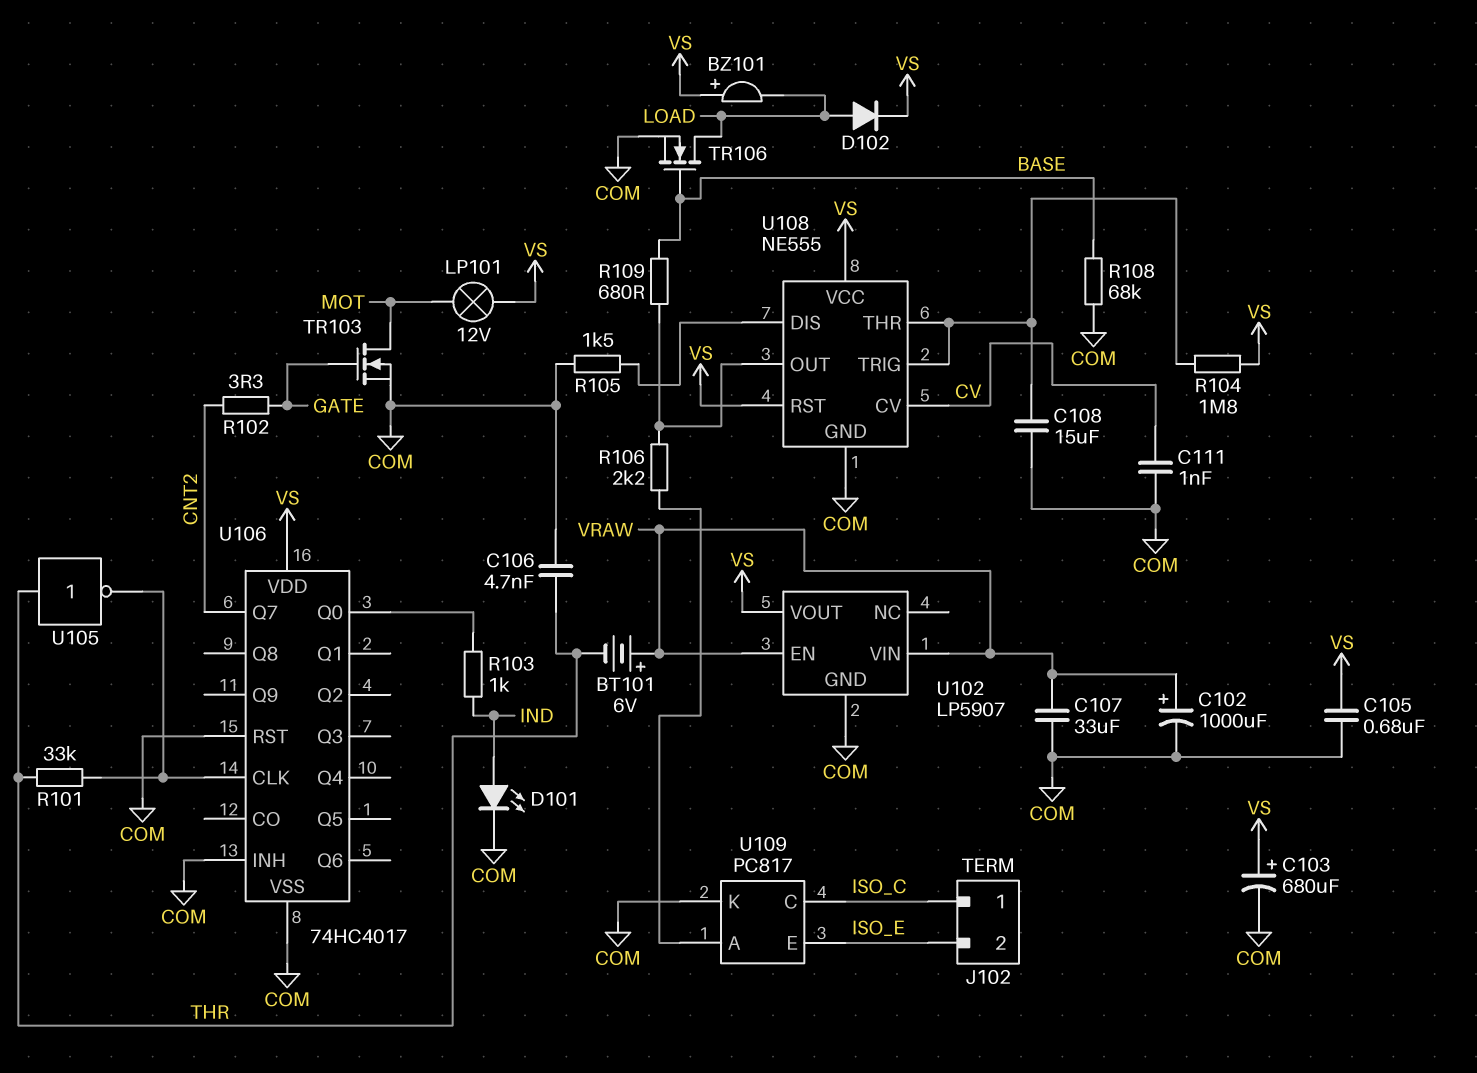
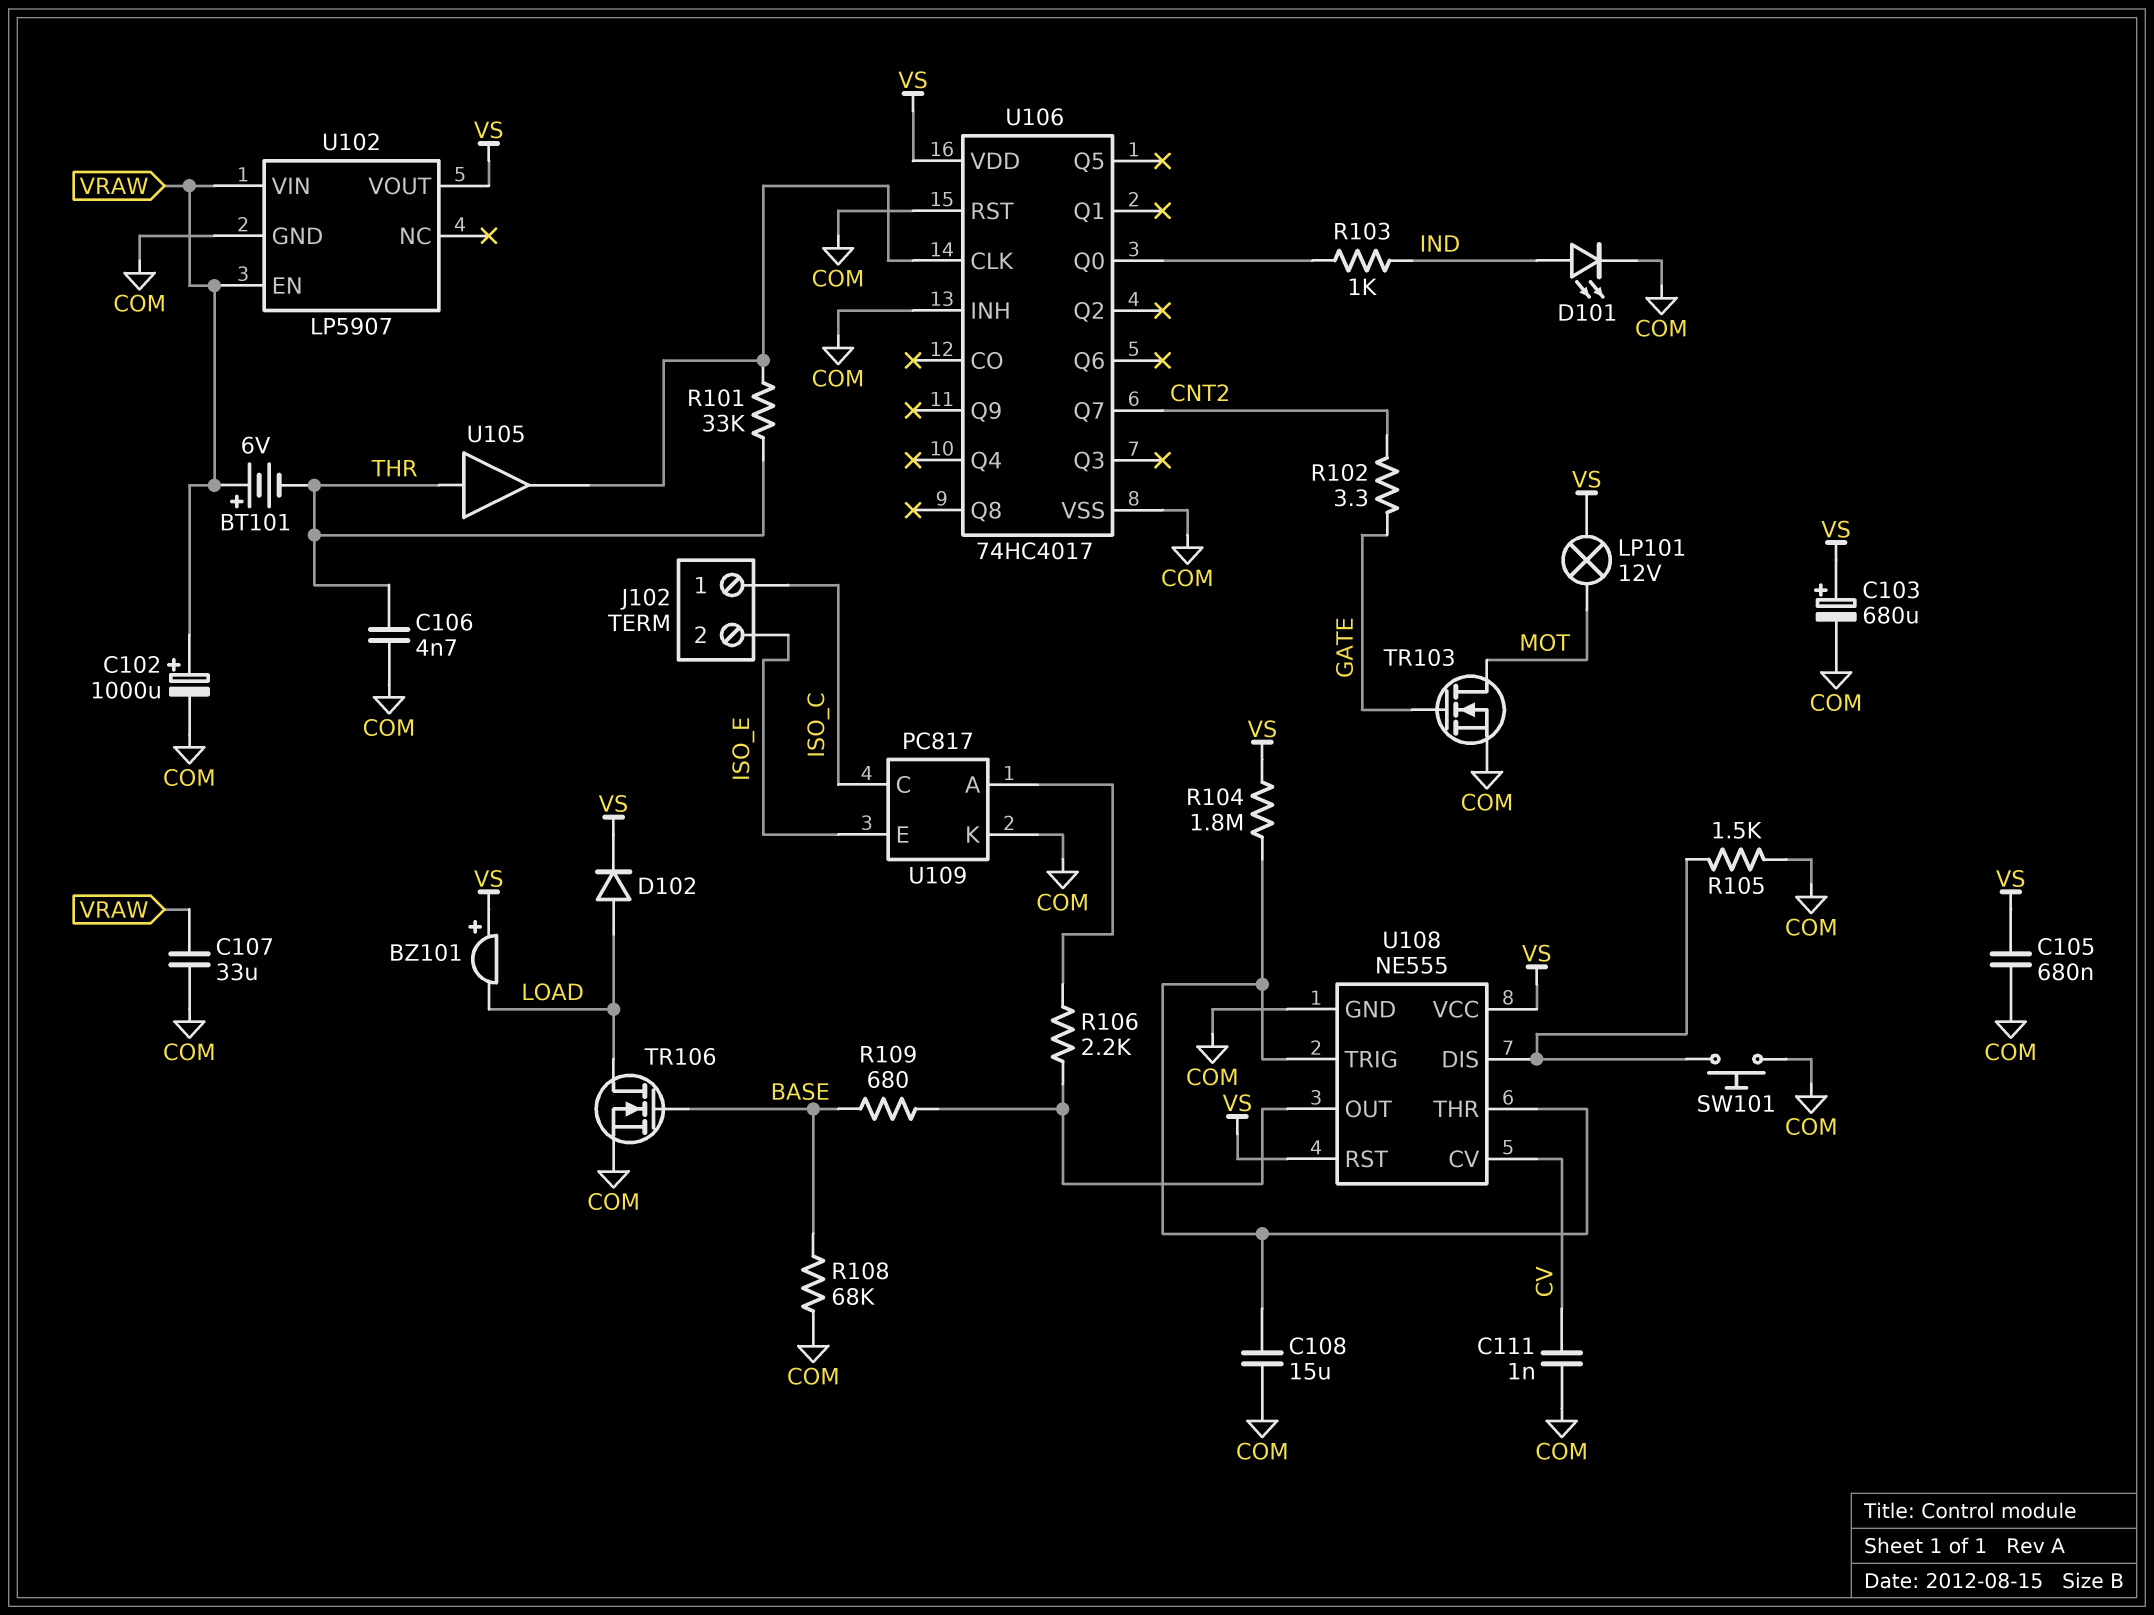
SW101: none -> button (COM, U108/DIS)
U105: NOT (in THR, out U106/CLK) -> buffer (in THR, out U106/CLK)

